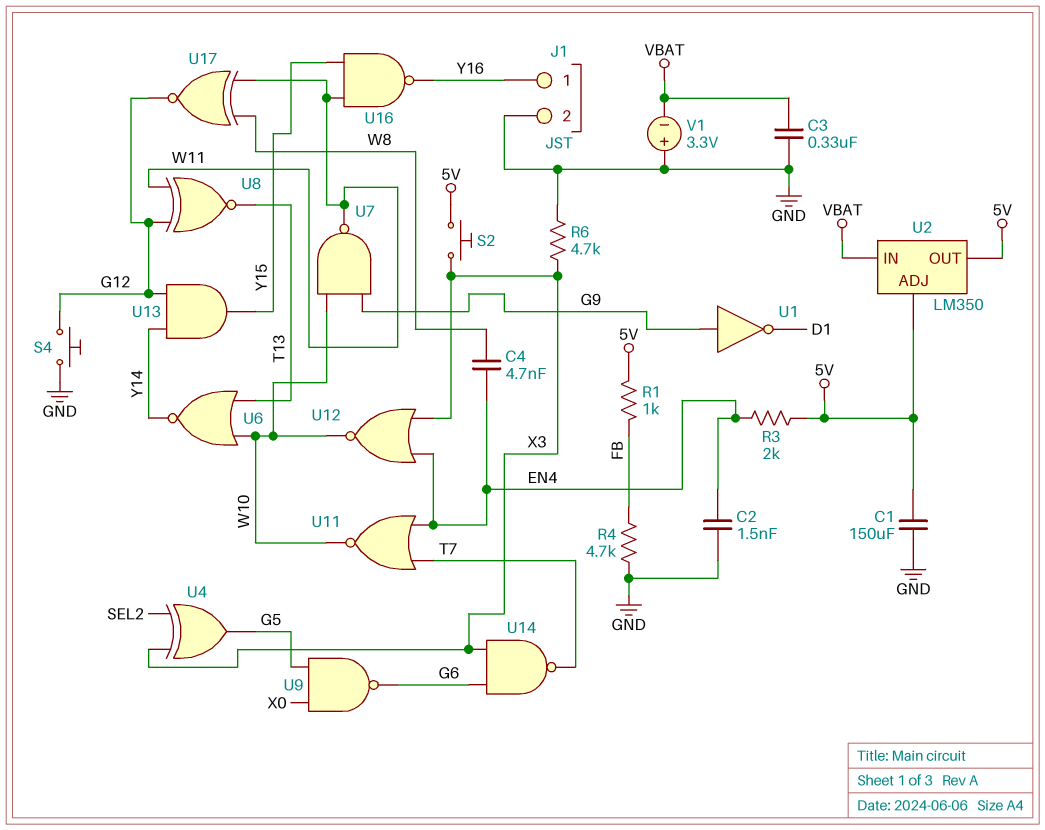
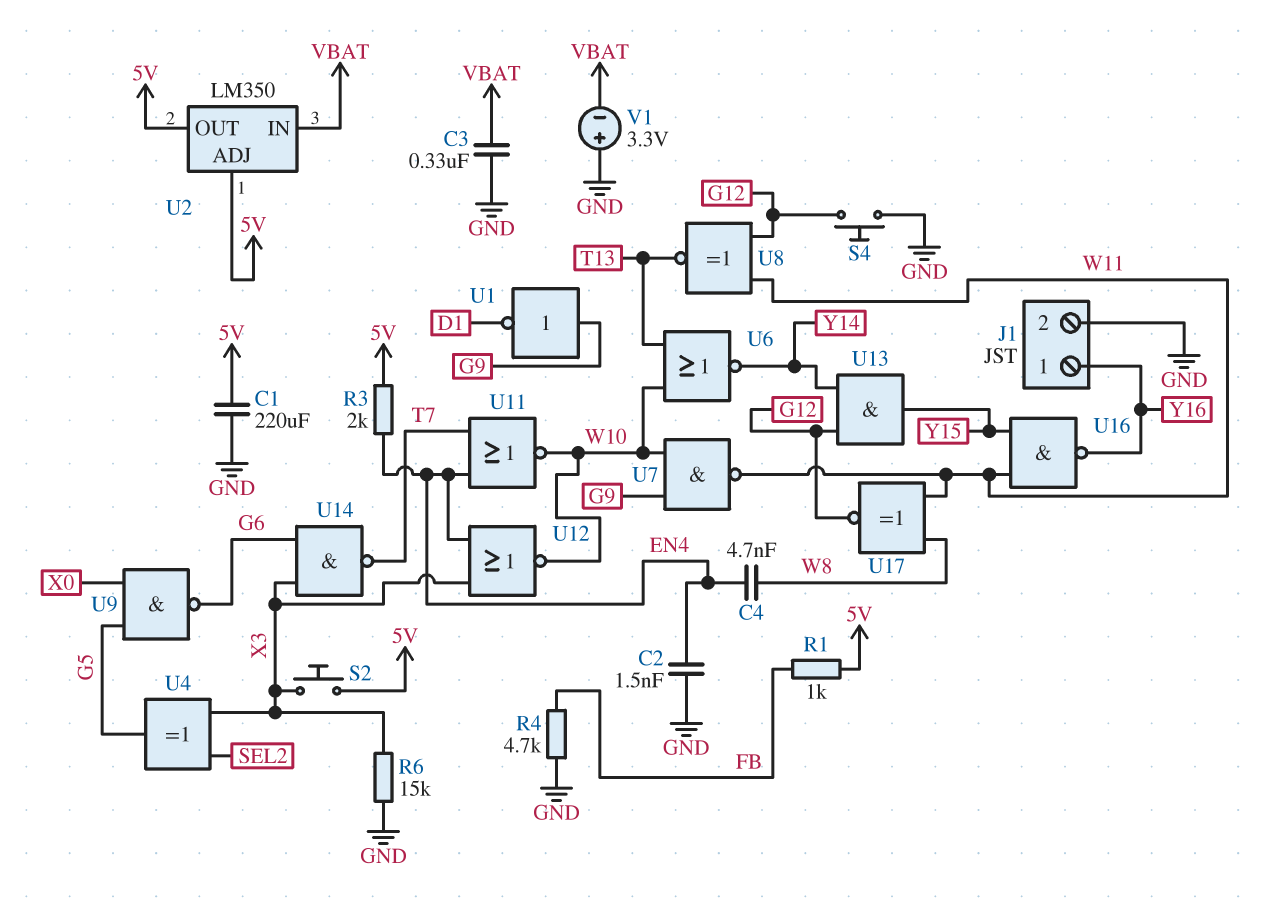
C1: 150uF (5V, GND) -> 220uF (5V, GND)
R6: 4.7k (GND, X3) -> 15k (GND, X3)

